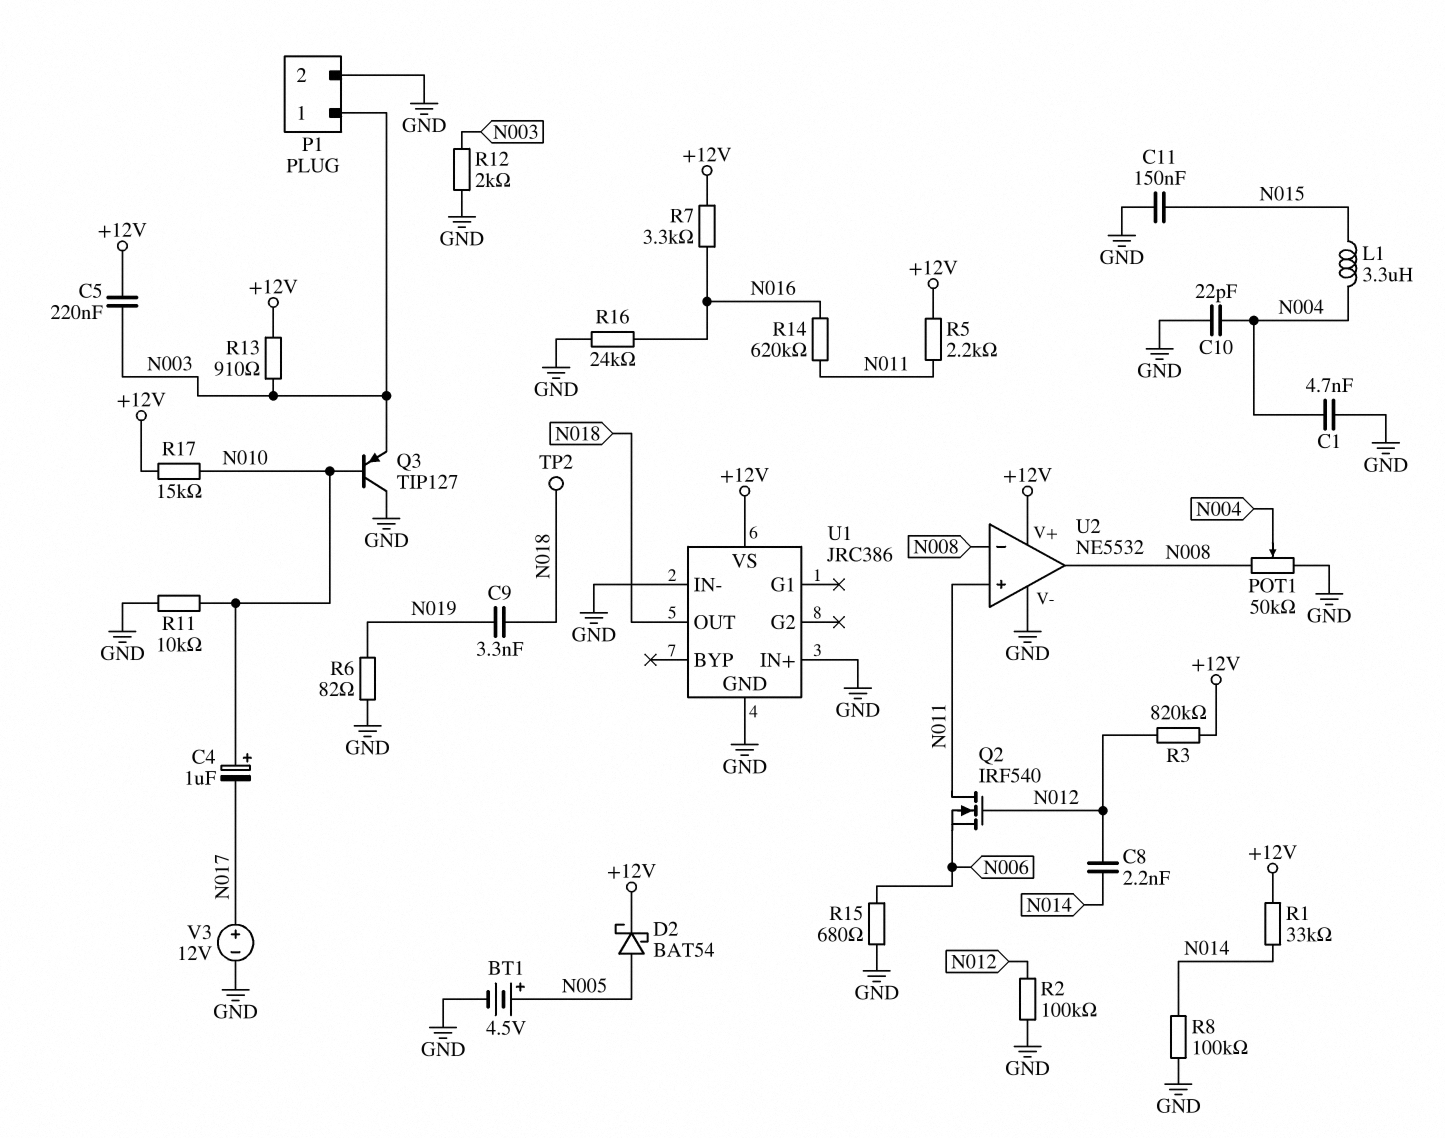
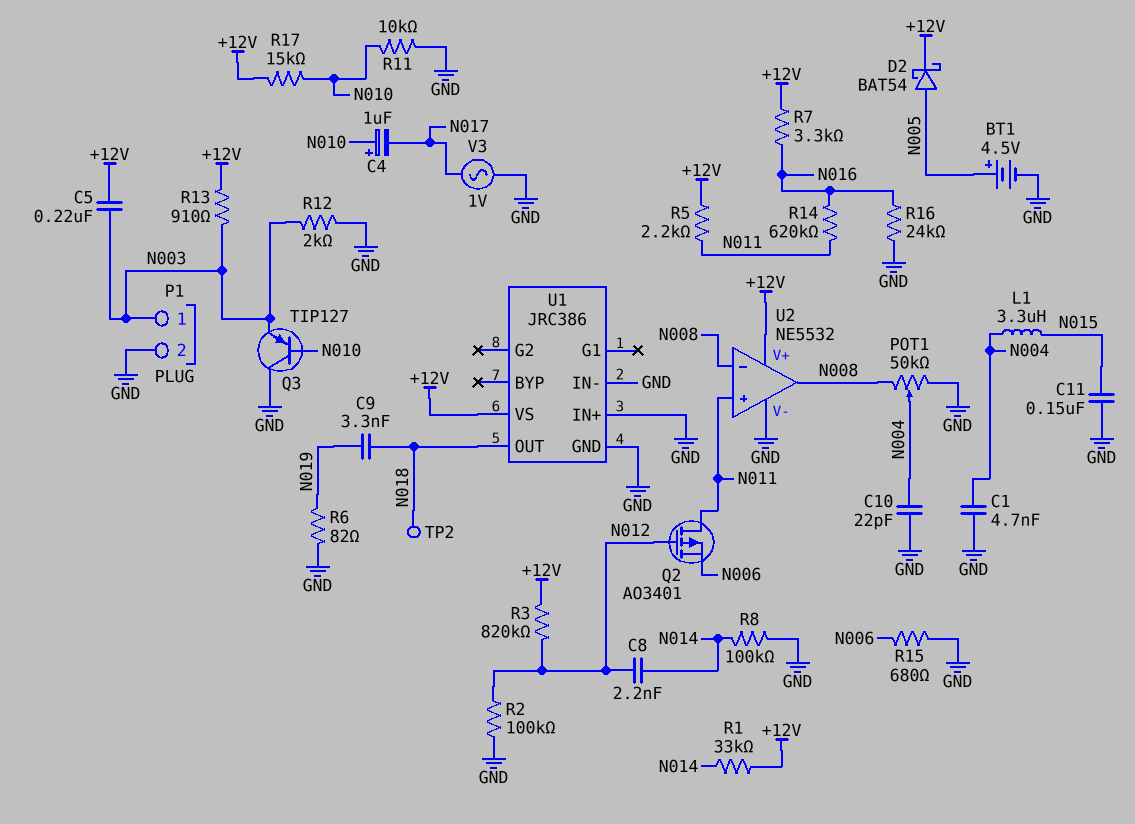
Q2: NMOS IRF540 (G N012, D N011, S N006) -> PMOS AO3401 (G N012, D N011, S N006)
V3: 12V (plus N017, minus GND) -> AC 1V (GND, N017)

